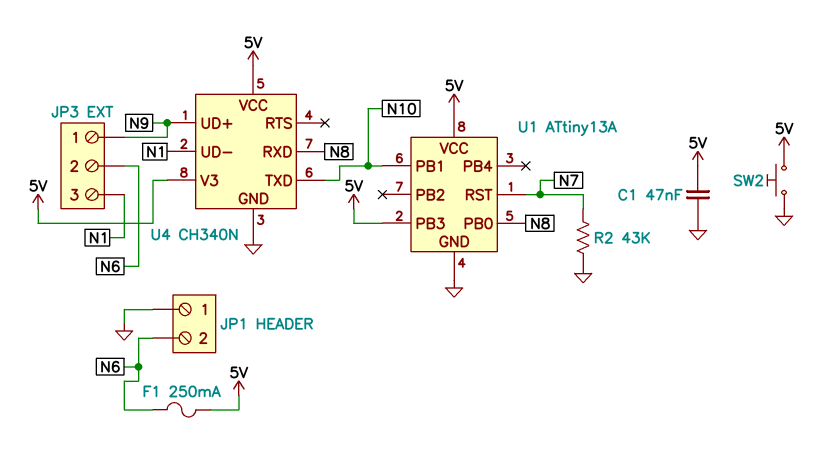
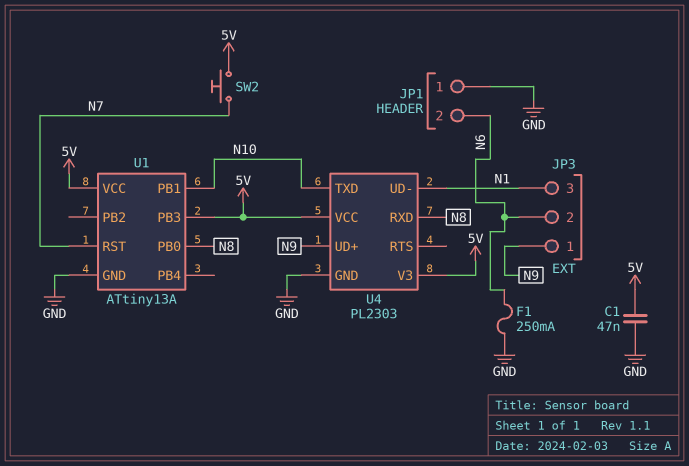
F1: 250mA (5V, N6) -> 250mA (GND, N6)
R2: 43k (GND, N7) -> none
SW2: button (5V, GND) -> button (5V, N7)
U4: CH340N -> PL2303

